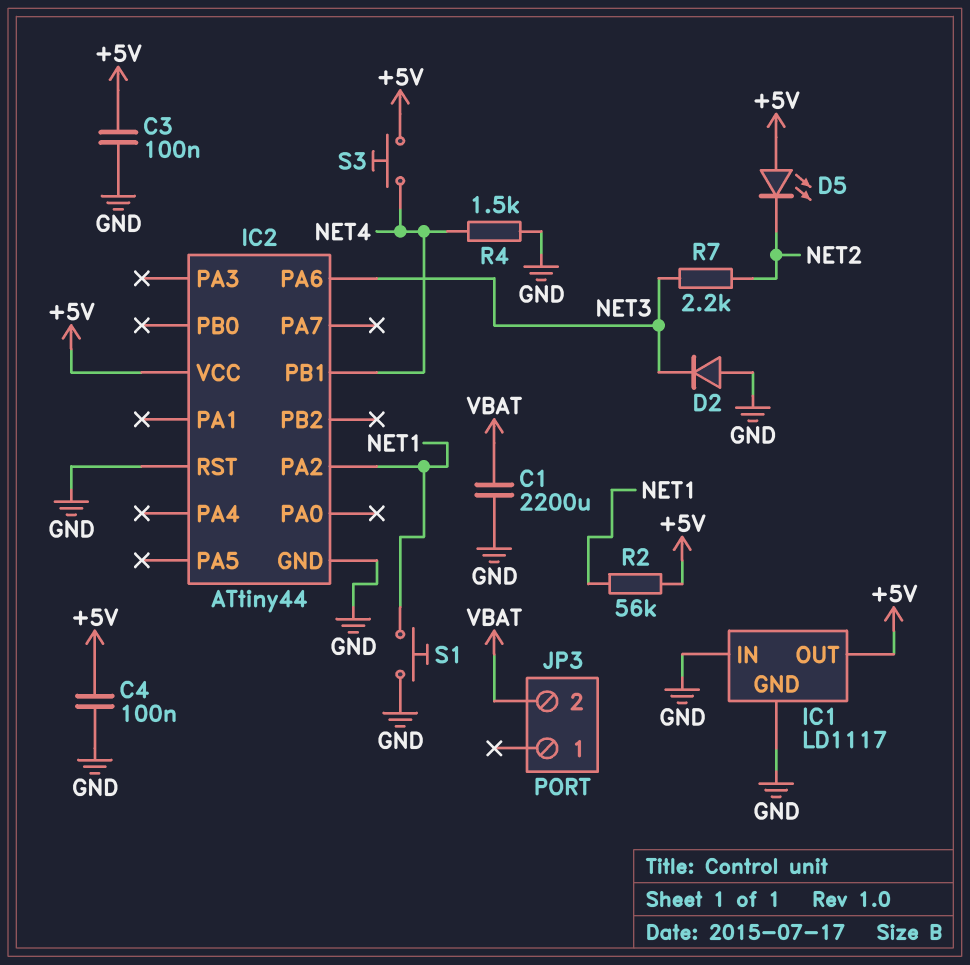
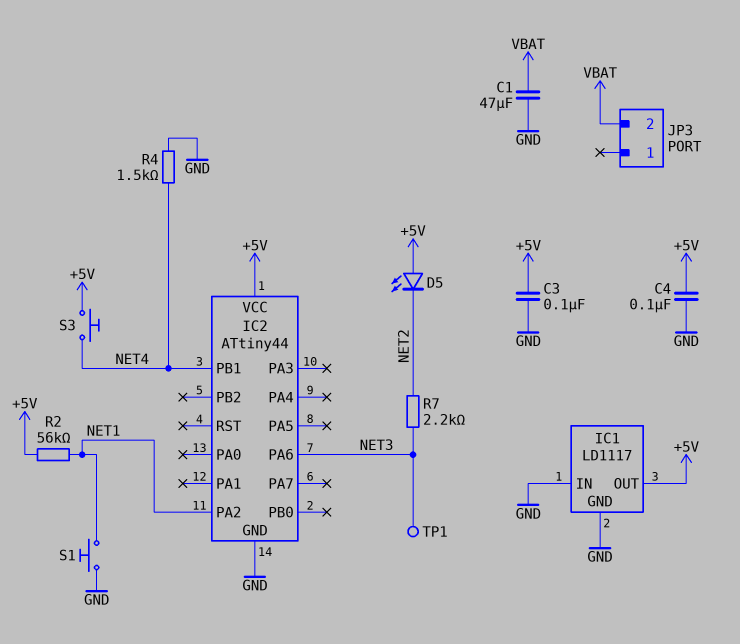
C1: 2200uF (GND, VBAT) -> 47uF (GND, VBAT)
D2: diode (A GND, K NET3) -> none
IC2 pin RST: GND -> none
TP1: none -> test point (NET3)

